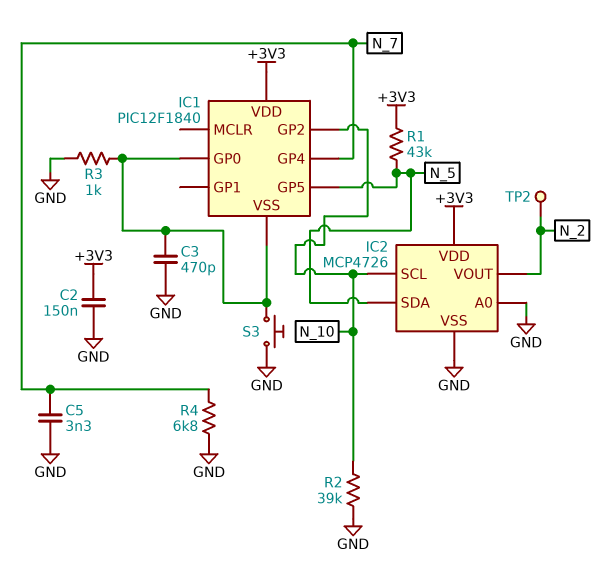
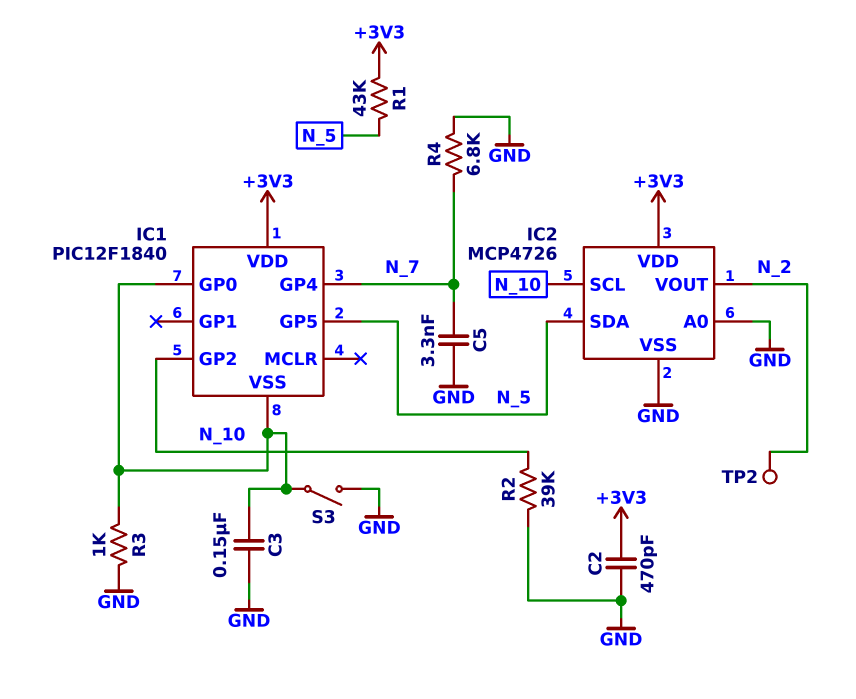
C2: 150nF (+3V3, GND) -> 470pF (+3V3, GND)
C3: 470pF (GND, IC1/GP0) -> 150nF (GND, IC1/GP0)
S3: button (GND, IC1/GP0) -> switch (GND, IC1/GP0)

